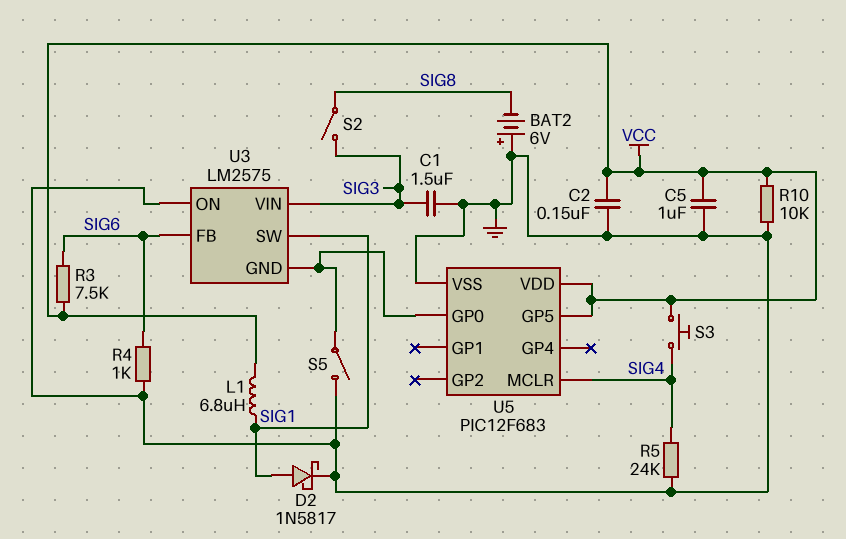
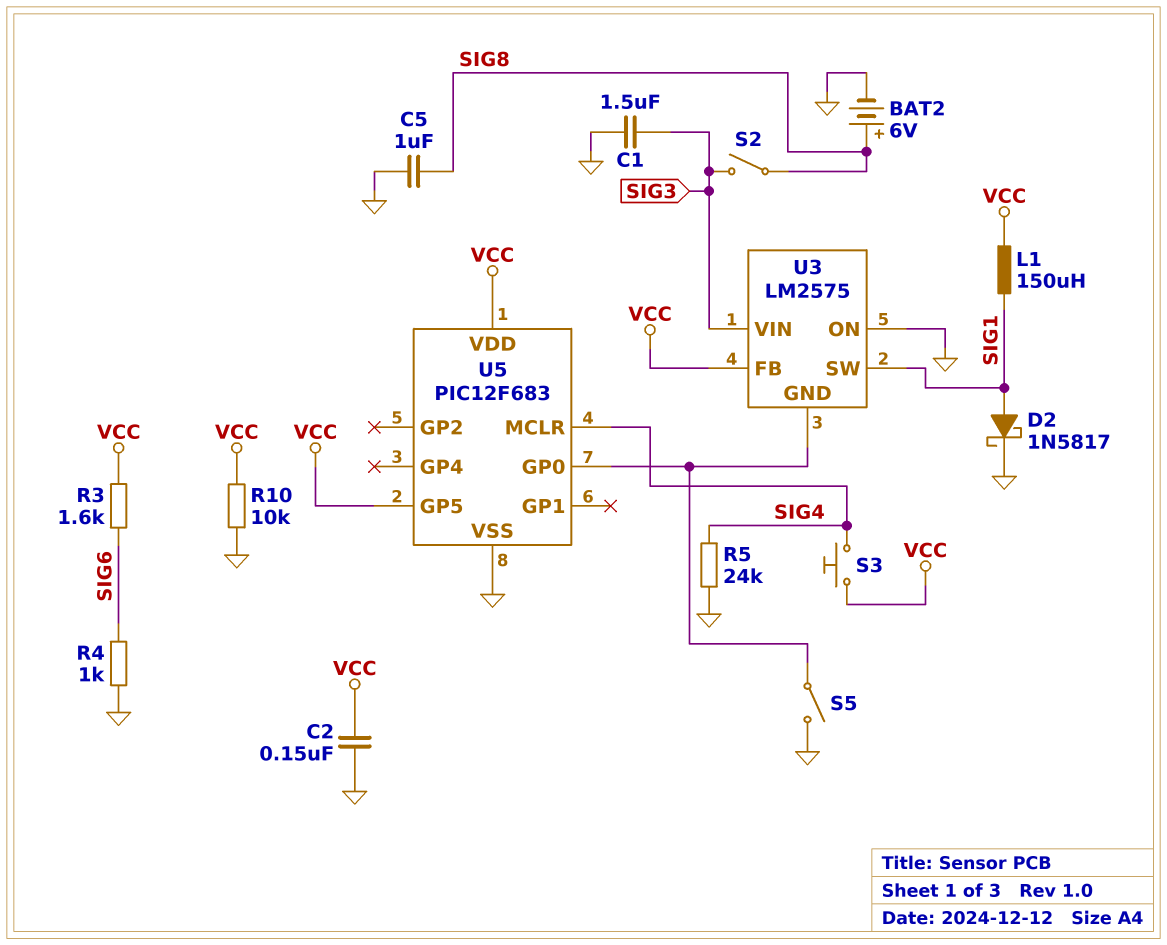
BAT2: 6V (plus GND, minus SIG8) -> 6V (plus SIG8, minus GND)
C5: 1uF (GND, VCC) -> 1uF (GND, SIG8)
L1: 6.8uH (SIG1, VCC) -> 150uH (SIG1, VCC)
R3: 7.5k (SIG6, VCC) -> 1.6k (SIG6, VCC)
U3 pin FB: SIG6 -> VCC

